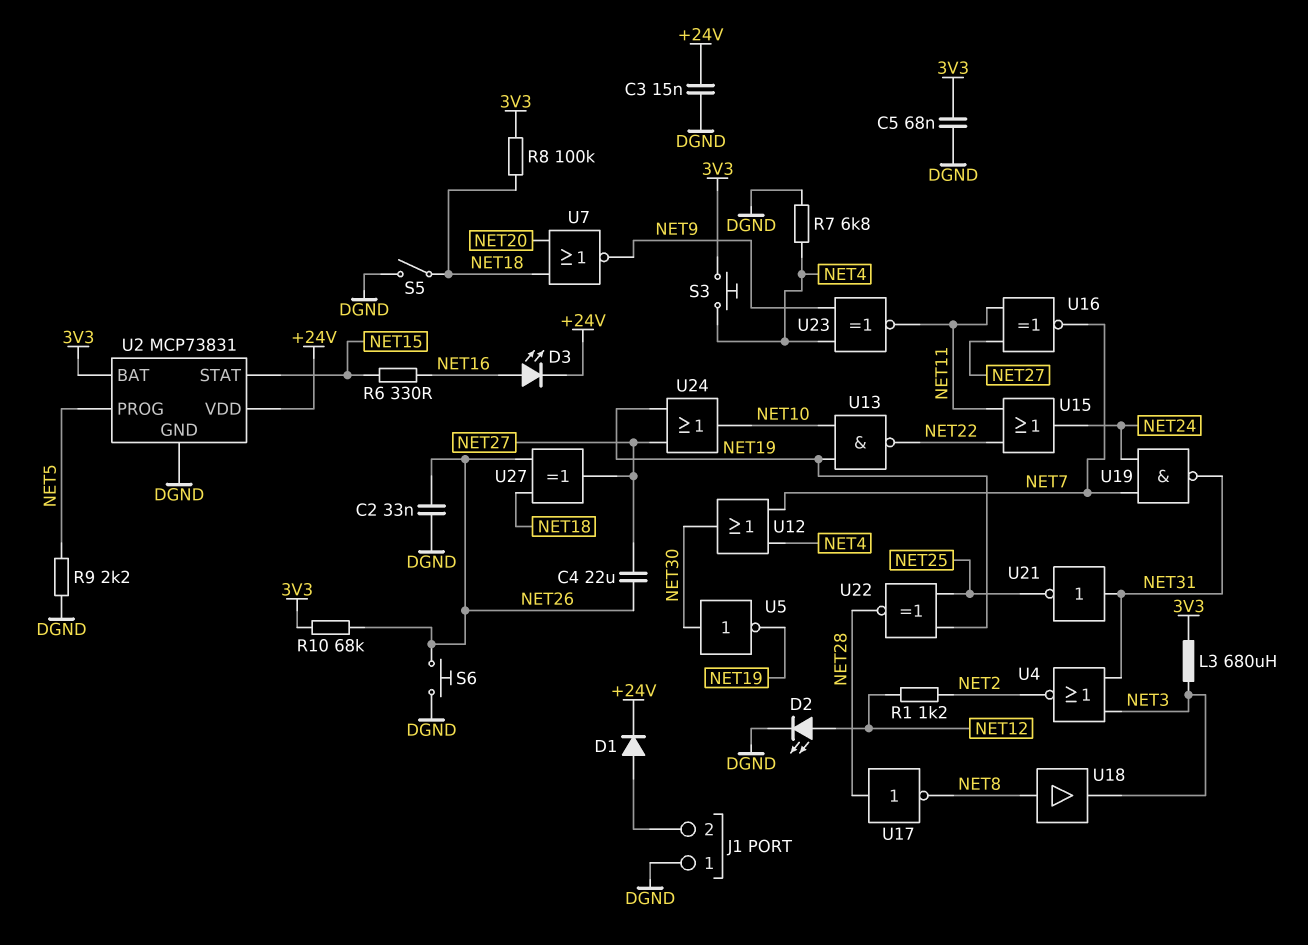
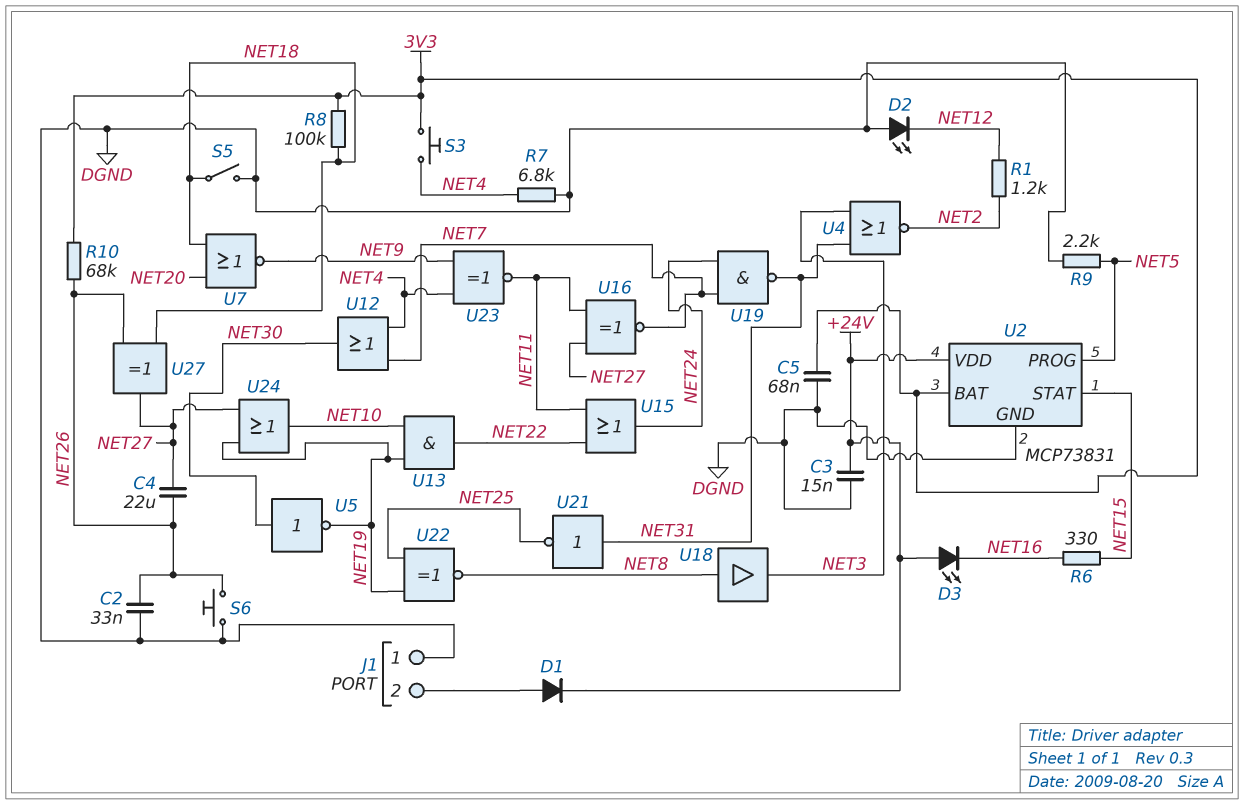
D2: LED (A NET12, K DGND) -> LED (A DGND, K NET12)
D3: LED (A NET16, K +24V) -> LED (A +24V, K NET16)
L3: 680uH (3V3, NET3) -> none
U13: NAND (in NET10, in NET19, out NET22) -> AND (in NET10, in NET19, out NET22)
U17: NOT (in NET28, out NET8) -> none
U22: XNOR (in NET19, in NET25, out NET28) -> XNOR (in NET19, in NET25, out NET8)

